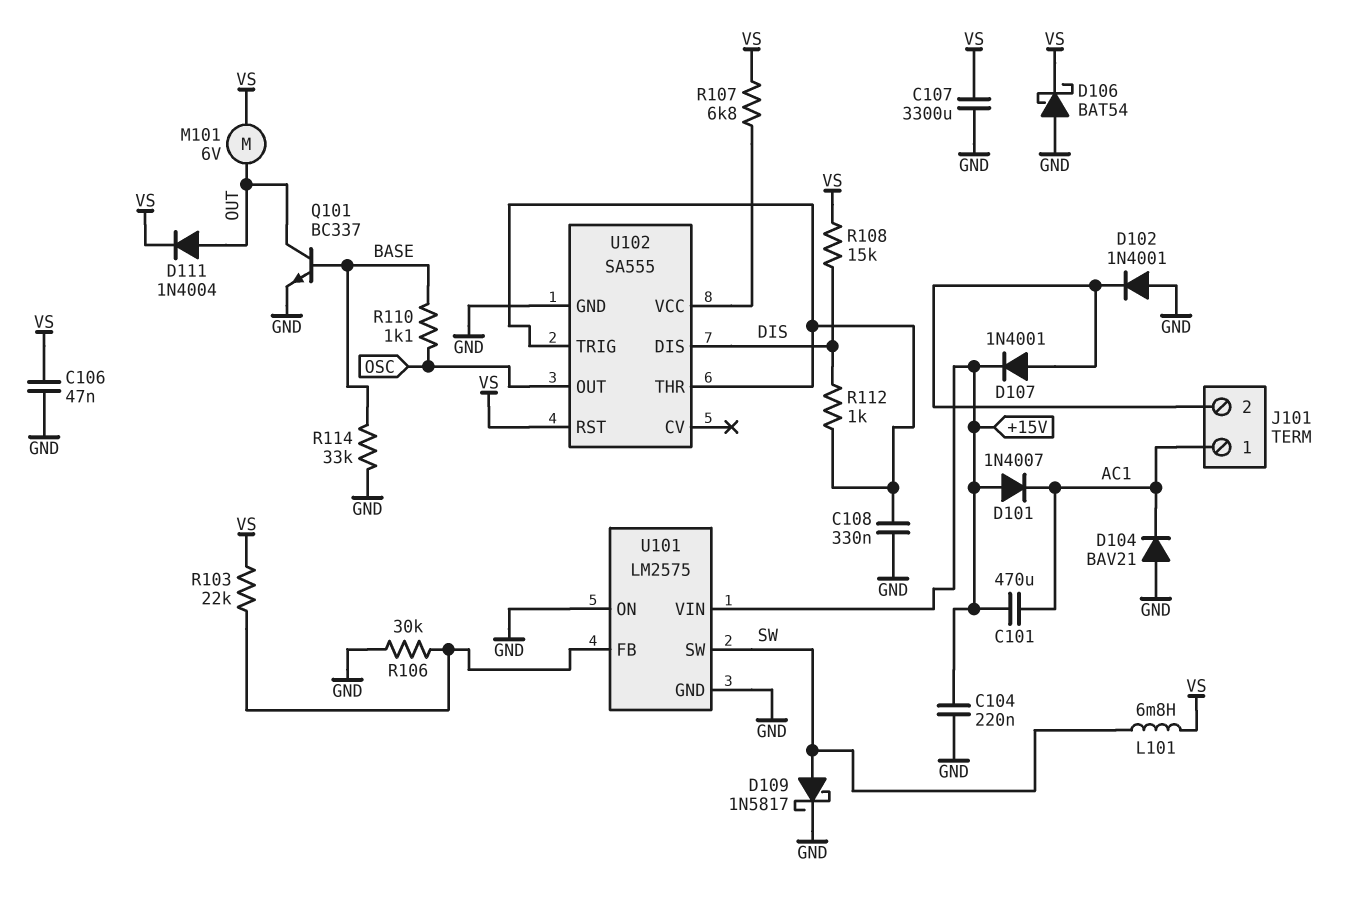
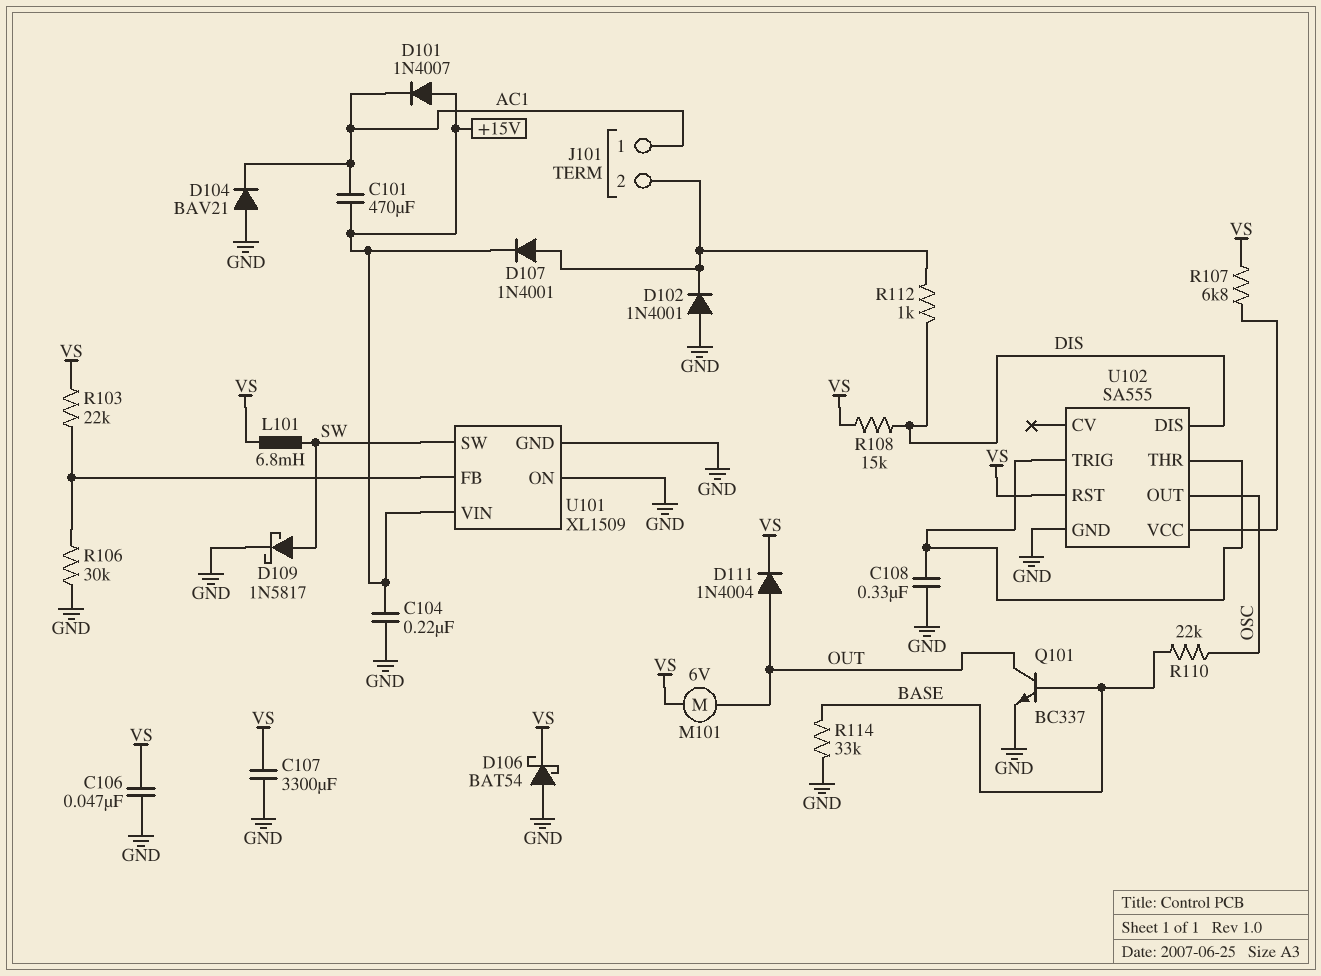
R110: 1.1k (BASE, OSC) -> 22k (BASE, OSC)
R112: 1k (DIS, U102/THR) -> 1k (DIS, J101/2)
U101: LM2575 -> XL1509

